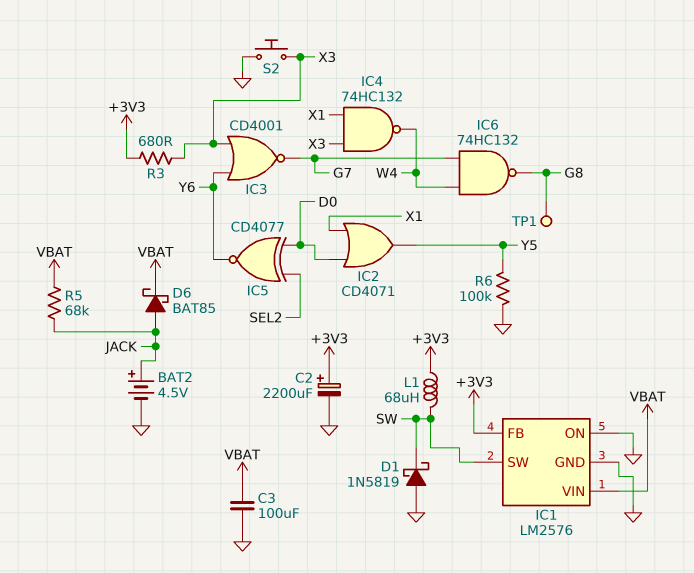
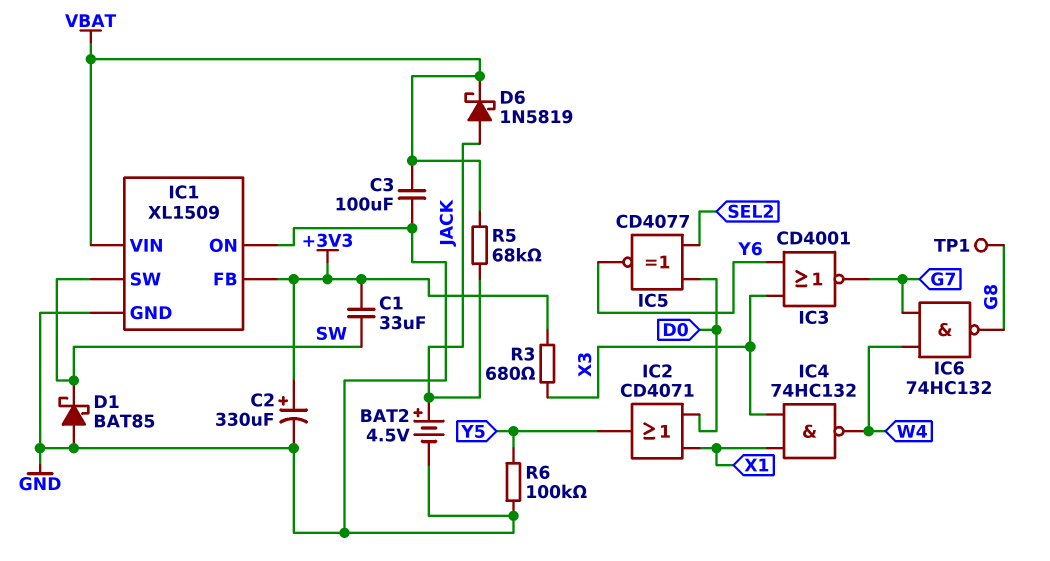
C1: none -> 33uF (+3V3, SW)
C2: 2200uF (plus +3V3, minus GND) -> 330uF (plus +3V3, minus GND)
D1: schottky 1N5819 (A GND, K SW) -> schottky BAT85 (A GND, K SW)
D6: schottky BAT85 (A JACK, K VBAT) -> schottky 1N5819 (A JACK, K VBAT)
IC1: LM2576 -> XL1509
L1: 68uH (+3V3, SW) -> none
S2: button (GND, X3) -> none

